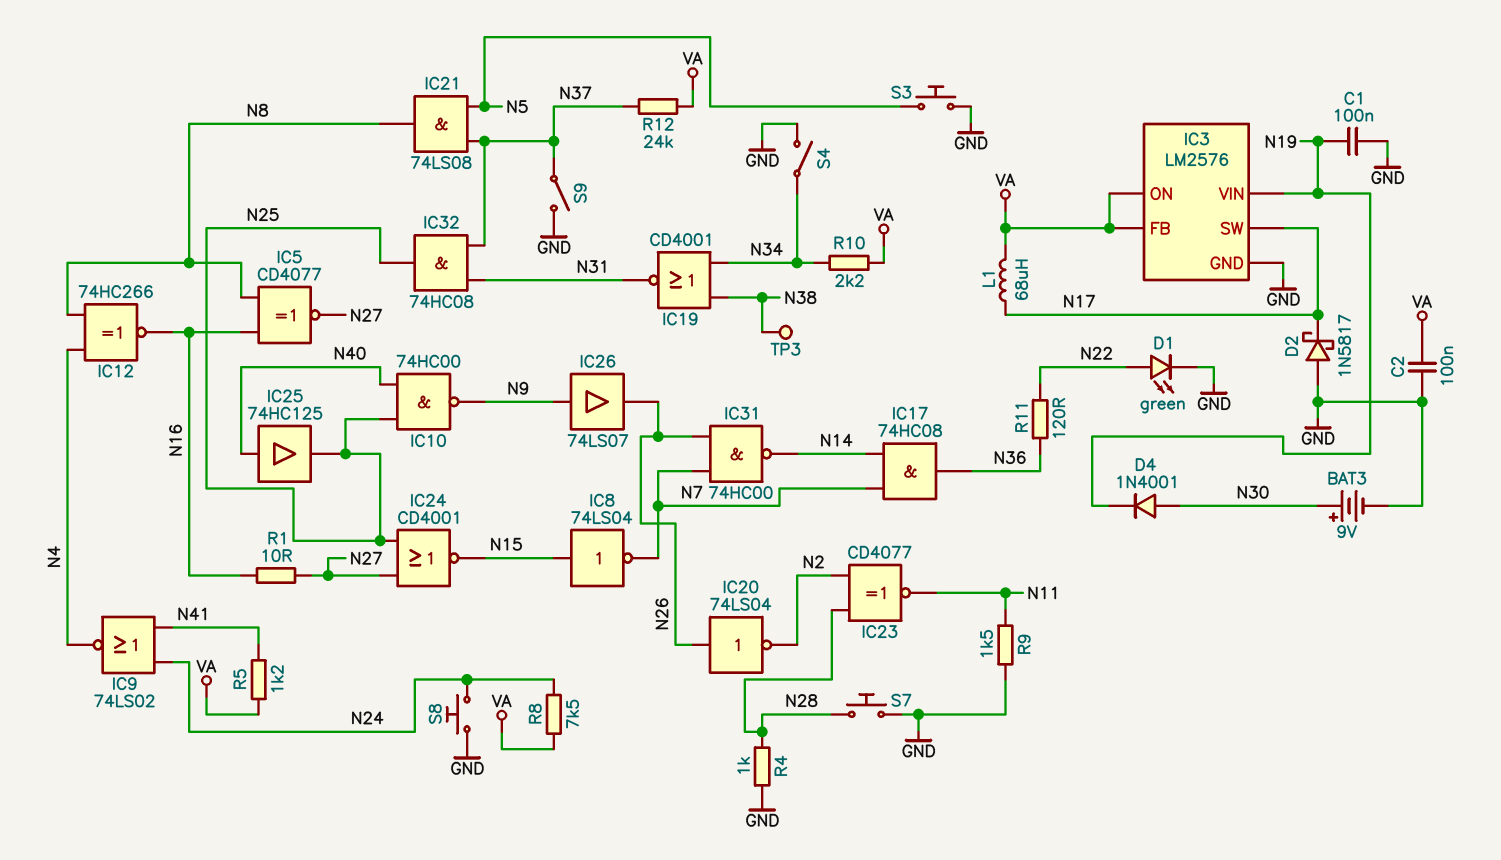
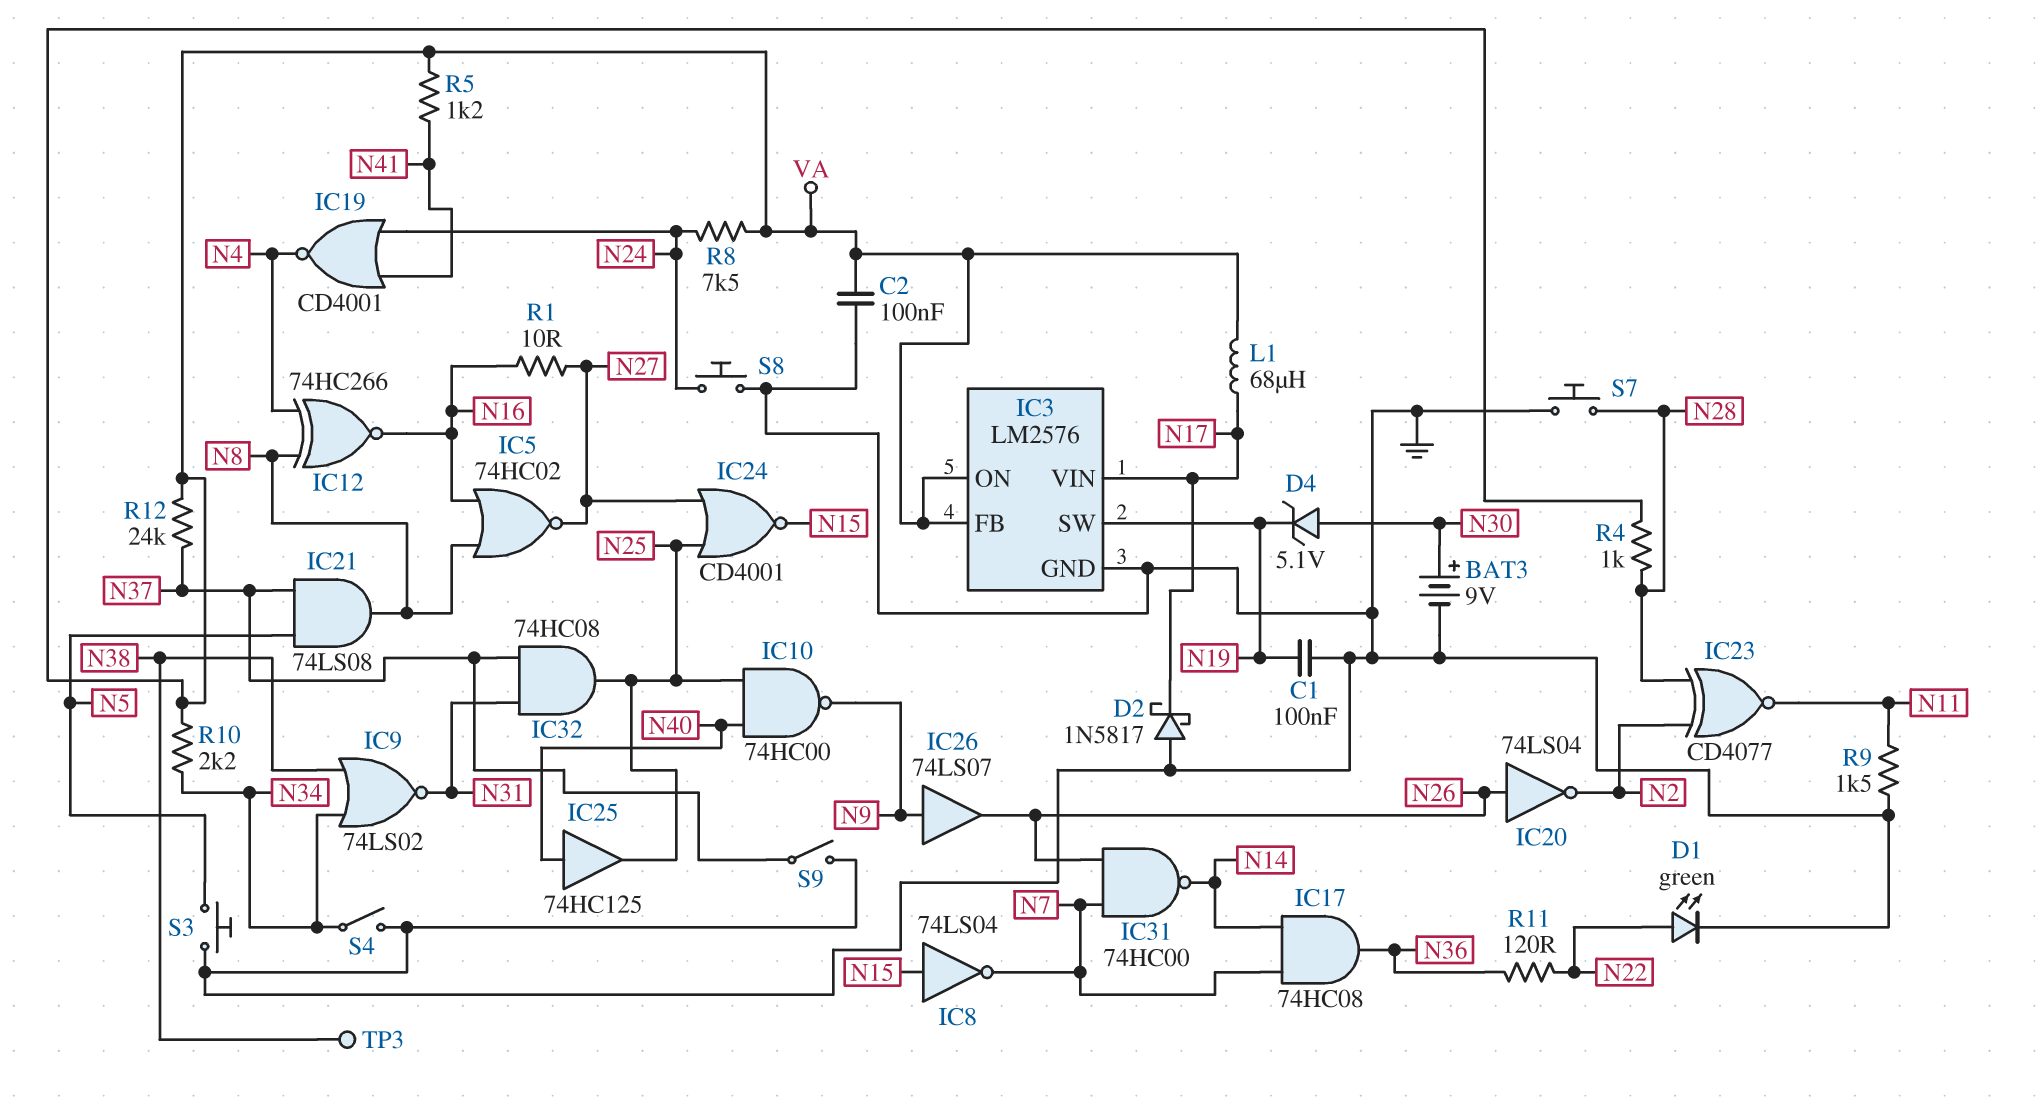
D4: diode 1N4001 (A N30, K N19) -> zener 5.1V (A N30, K N19)
IC3 pin SW: N17 -> N19
IC3 pin VIN: N19 -> N17
IC5: XNOR CD4077 (in N8, in N16, out N27) -> NOR 74HC02 (in N8, in N16, out N27)
IC9: NOR 74LS02 (in N24, in N41, out N4) -> NOR 74LS02 (in N34, in N38, out N31)
IC19: NOR CD4001 (in N34, in N38, out N31) -> NOR CD4001 (in N24, in N41, out N4)
R4: 1k (GND, N28) -> 1k (N28, VA)

